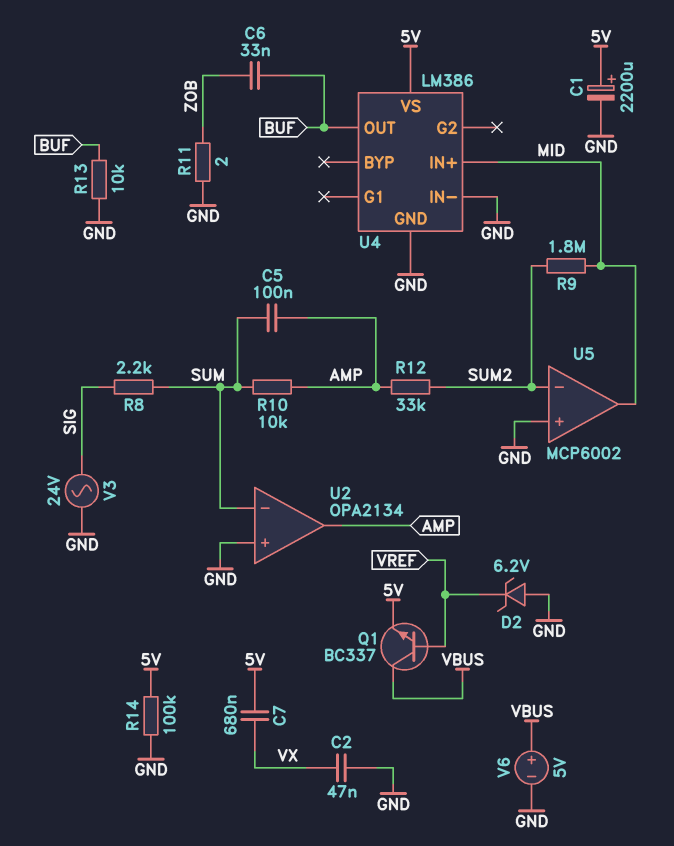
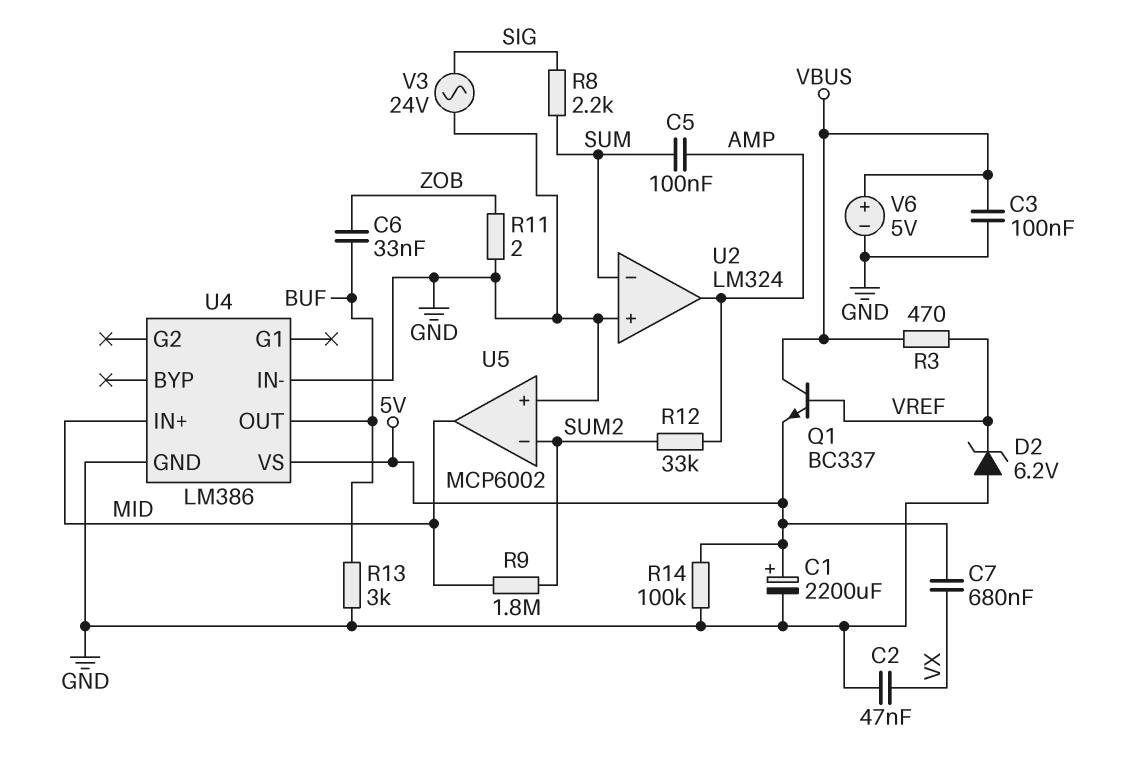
C3: none -> 100nF (GND, VBUS)
R3: none -> 470 (VBUS, VREF)
R10: 10k (AMP, SUM) -> none
R13: 10k (BUF, GND) -> 3k (BUF, GND)
U2: OPA2134 -> LM324

